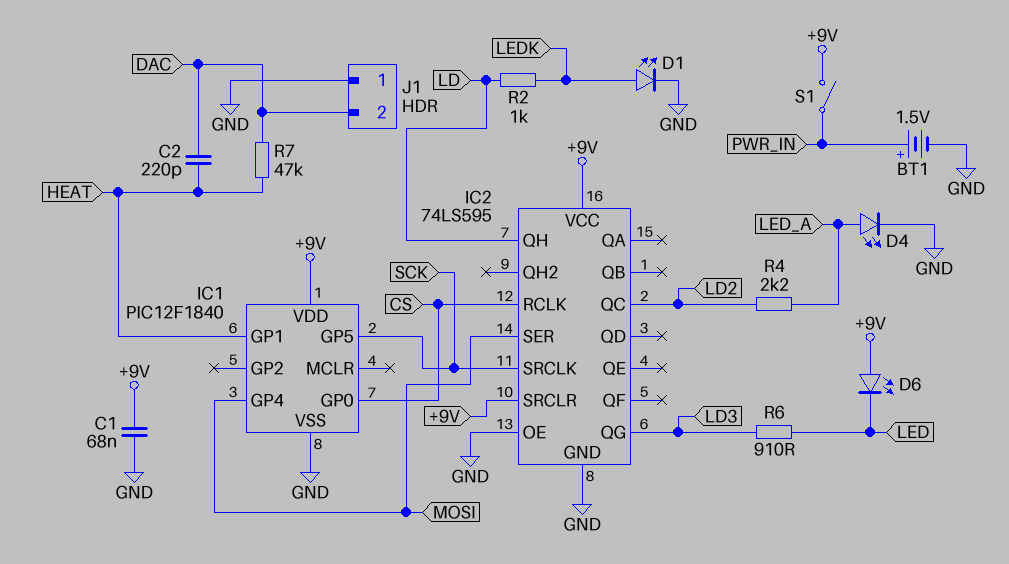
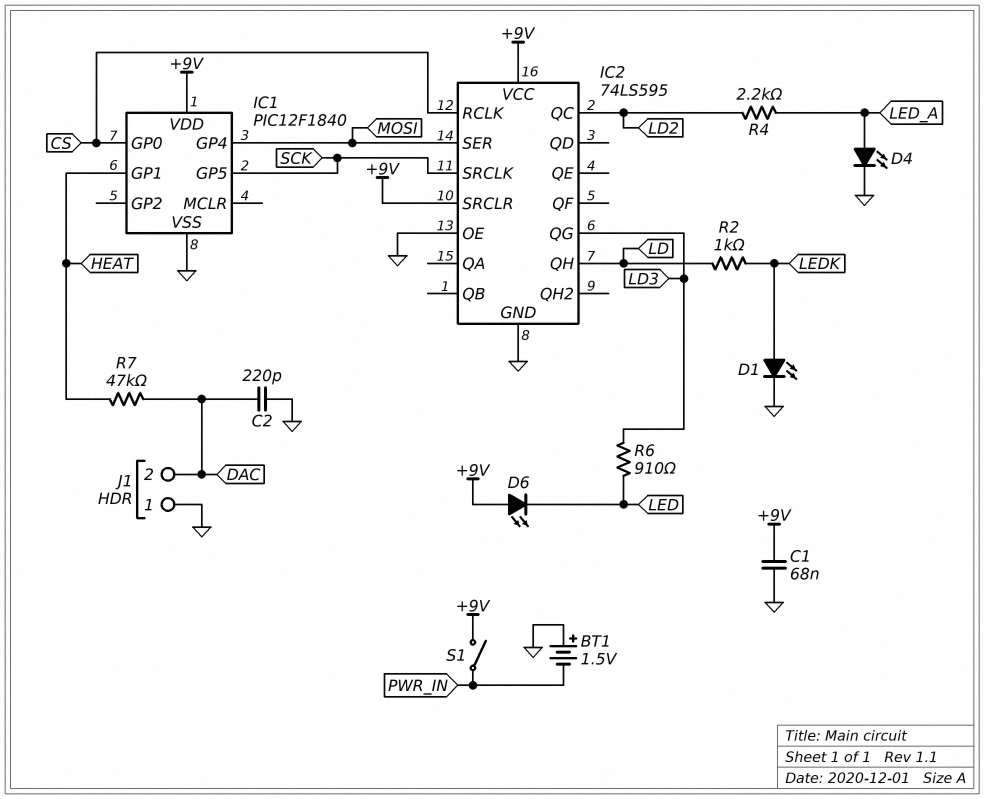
BT1: 1.5V (plus PWR_IN, minus GND) -> 1.5V (plus GND, minus PWR_IN)
C2: 220pF (DAC, HEAT) -> 220pF (DAC, GND)

